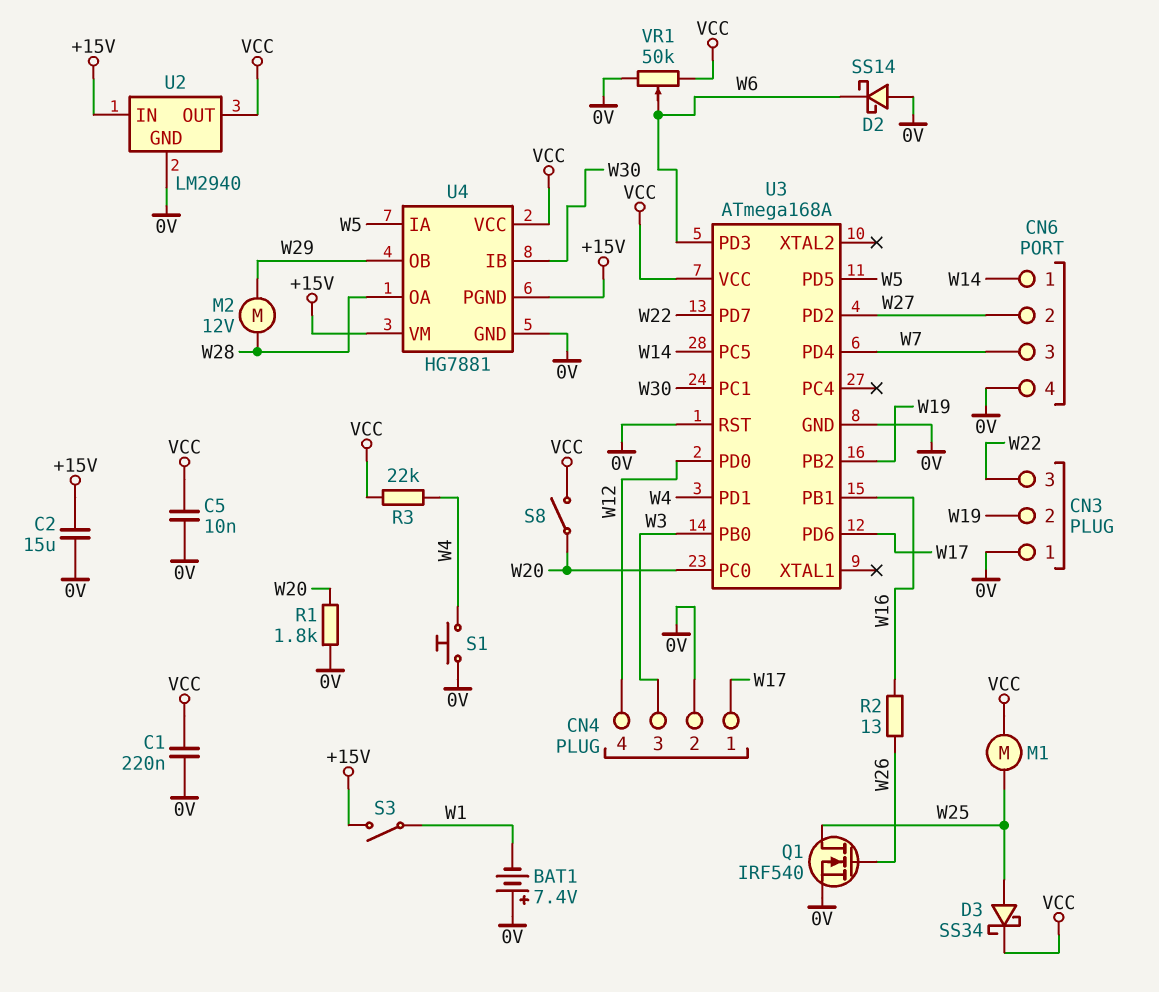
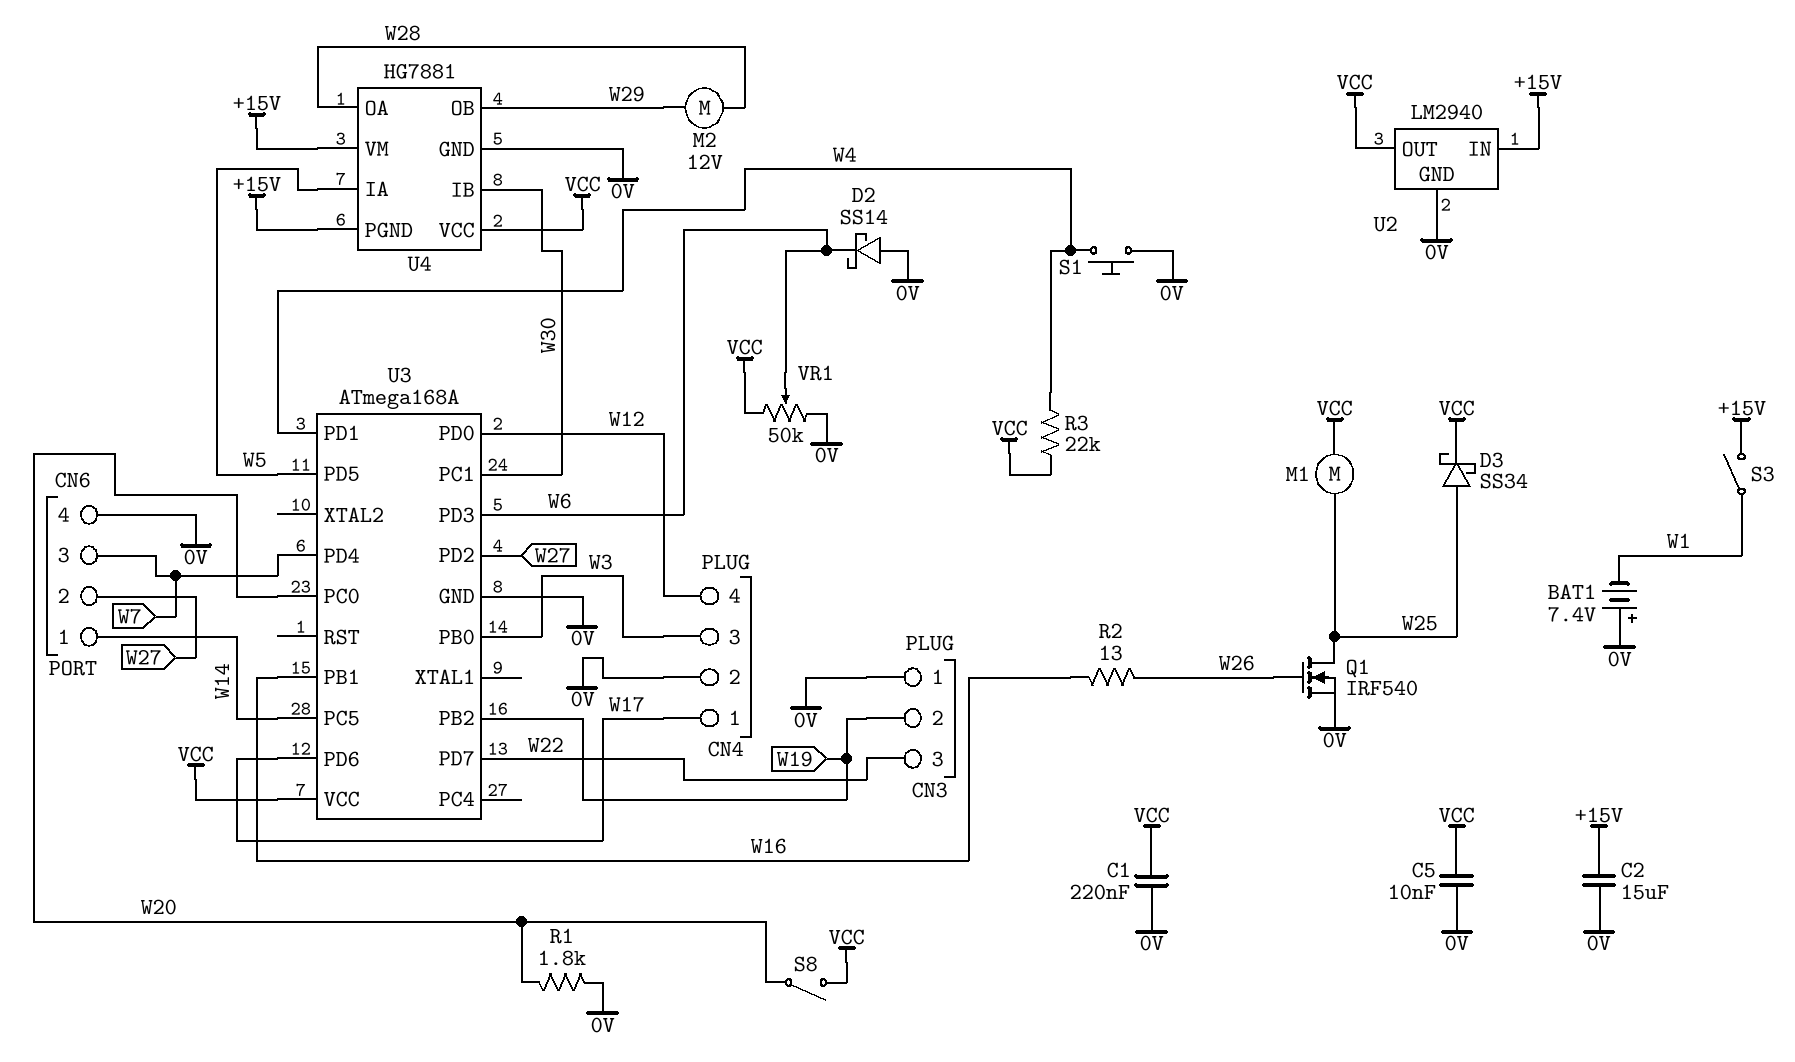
U3 pin RST: 0V -> none

